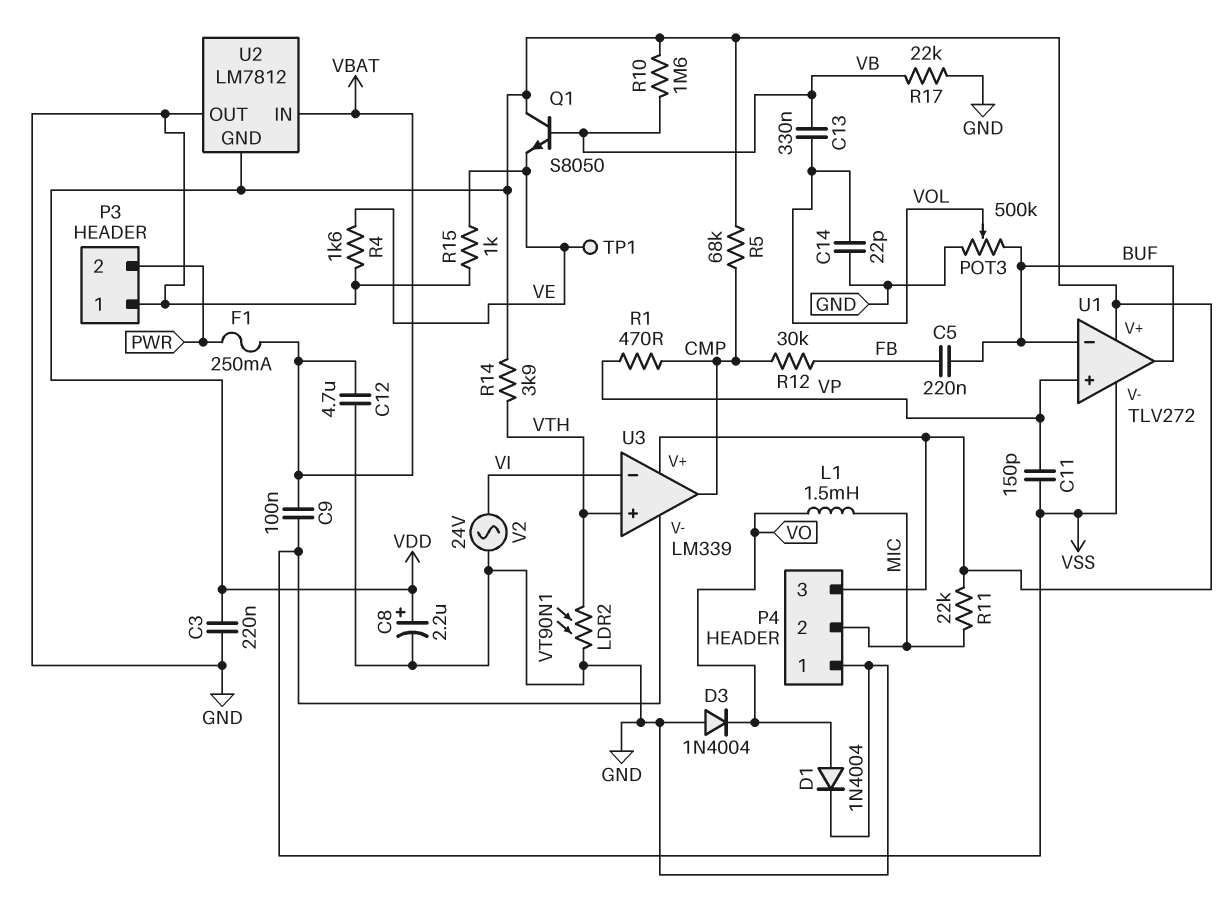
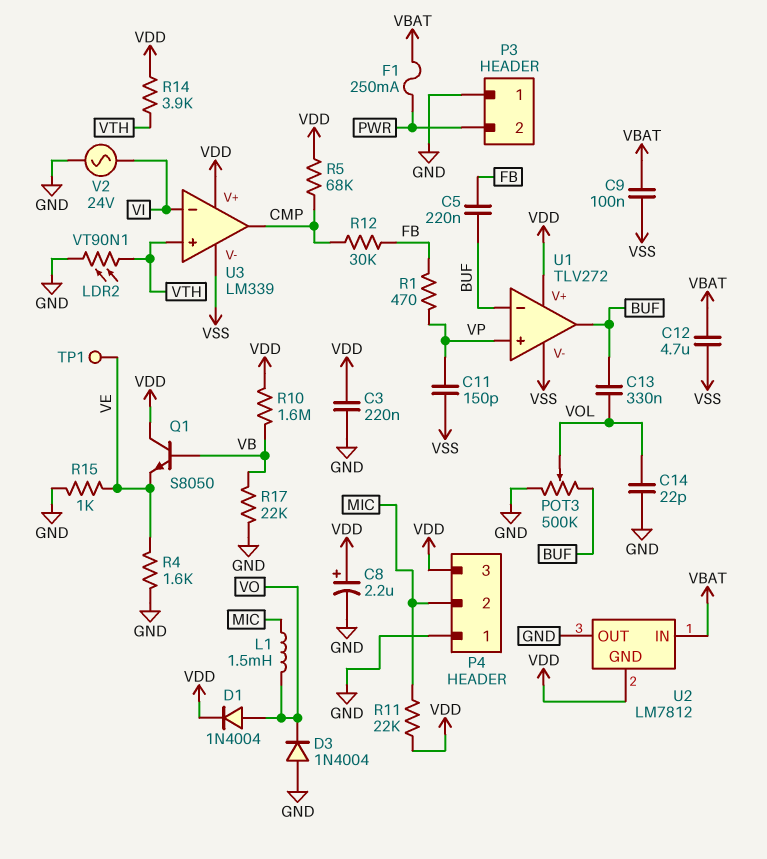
C12: 4.7uF (GND, VBAT) -> 4.7uF (VBAT, VSS)
C13: 330nF (VB, VOL) -> 330nF (BUF, VOL)
D1: diode 1N4004 (A VO, K GND) -> diode 1N4004 (A VO, K VDD)
R1: 470 (CMP, VP) -> 470 (FB, VP)

